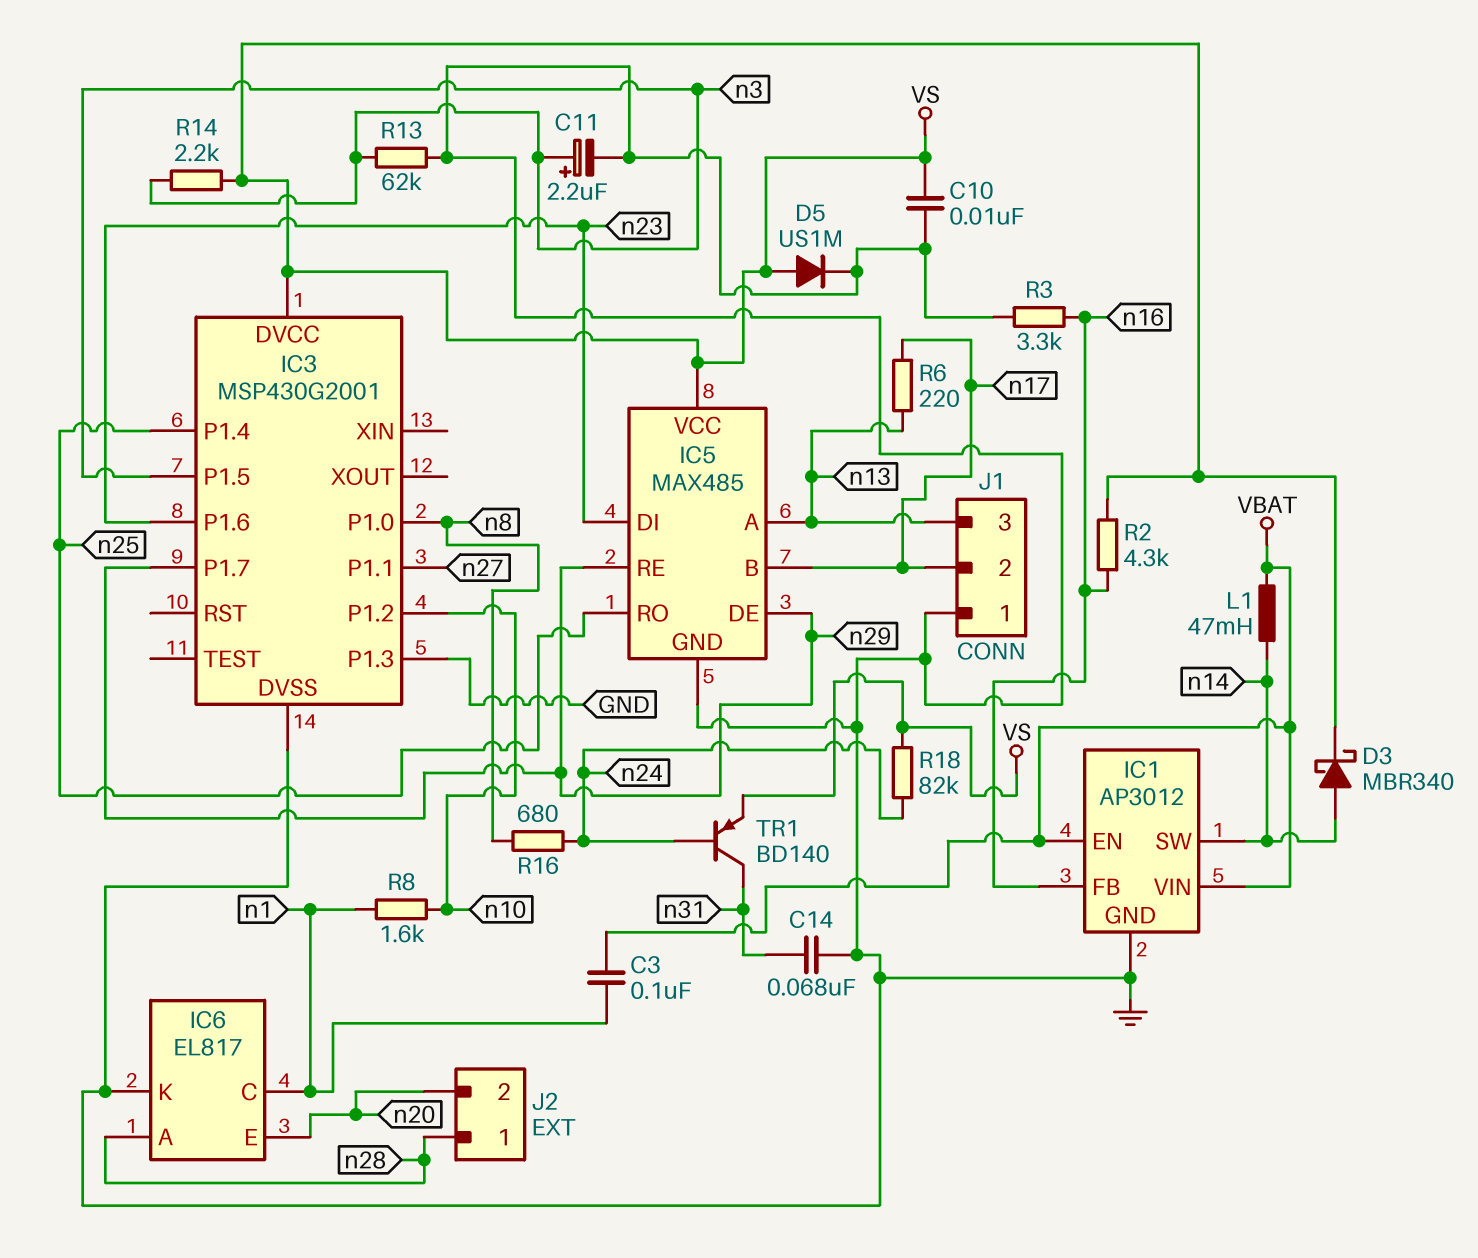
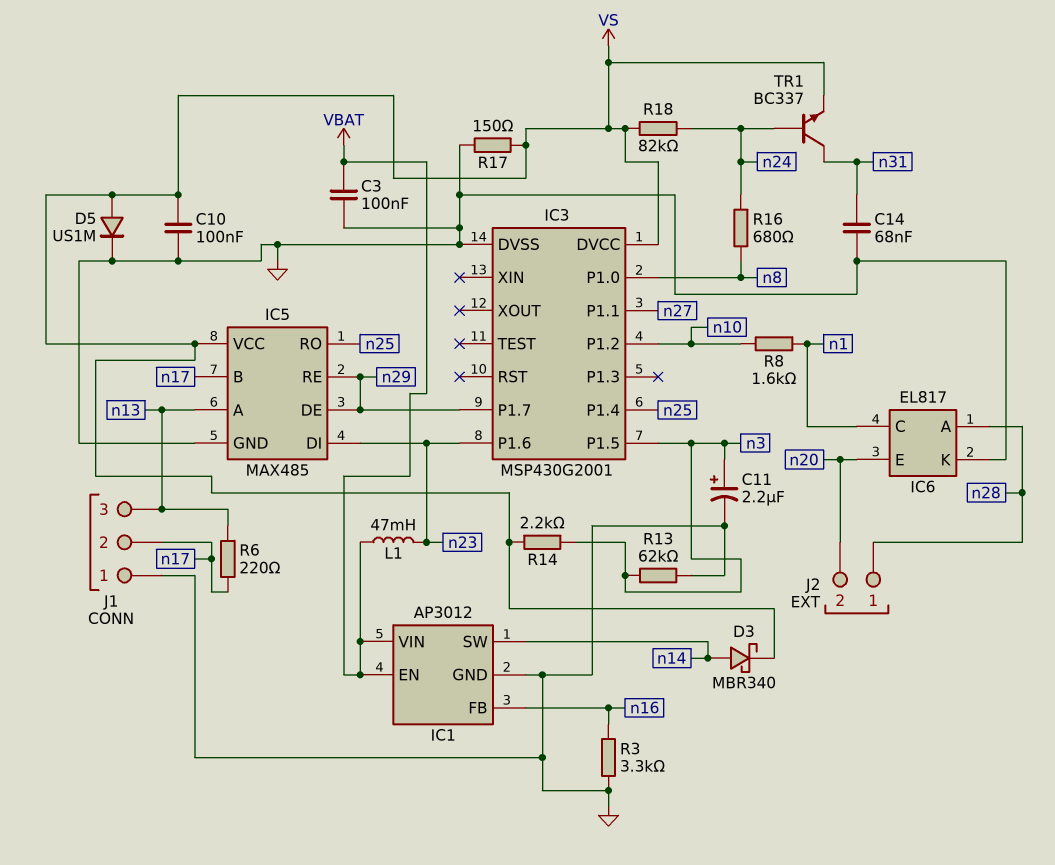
C3: 100nF (VBAT, n1) -> 100nF (GND, VBAT)
C10: 10nF (GND, VS) -> 100nF (GND, VS)
IC3 pin P1.3: GND -> none
L1: 47mH (VBAT, n14) -> 47mH (VBAT, n23)
R2: 4.3k (VS, n16) -> none
R17: none -> 150 (GND, VS)
TR1: PNP BD140 (B n24, C n31, E VS) -> NPN BC337 (B n24, C n31, E VS)

